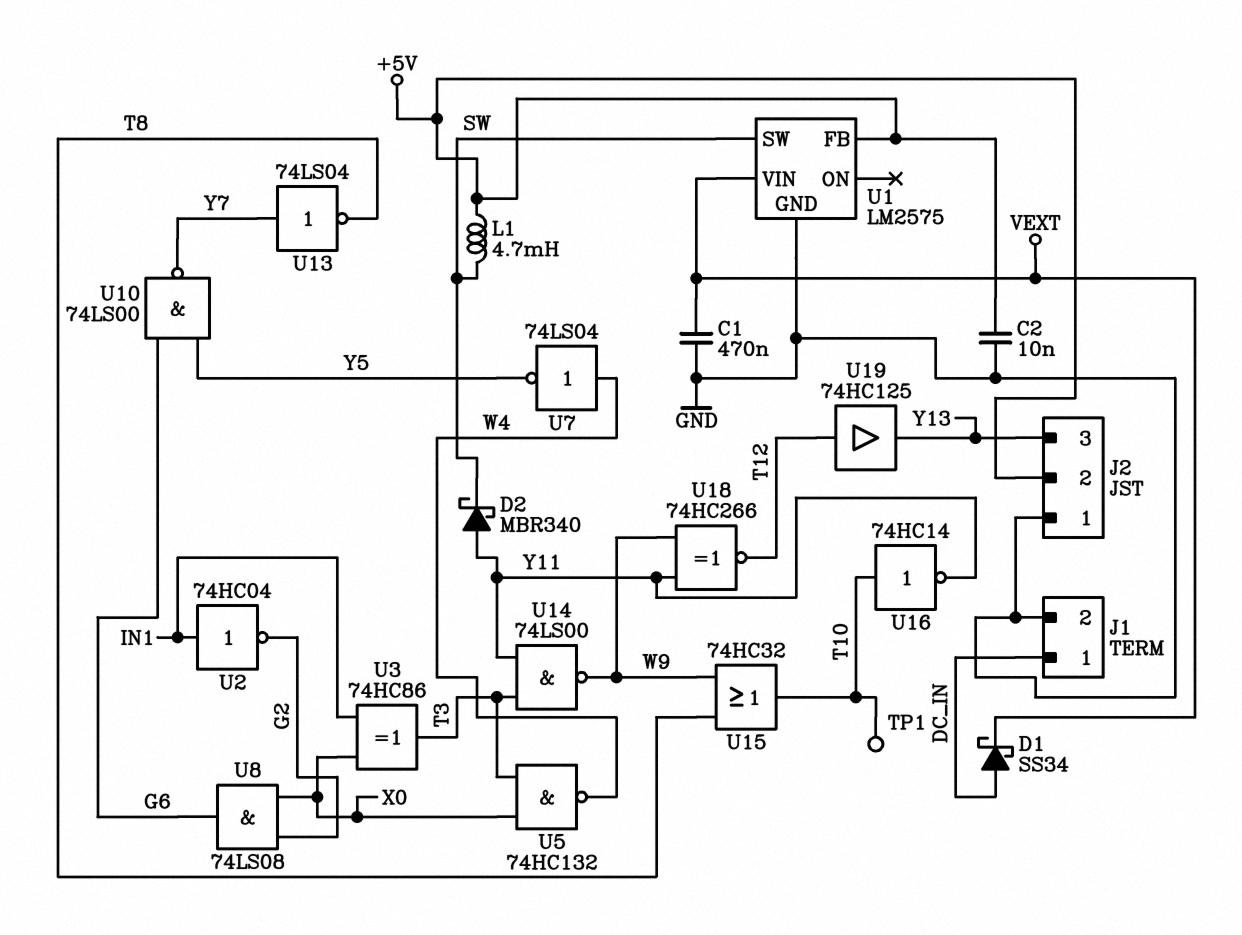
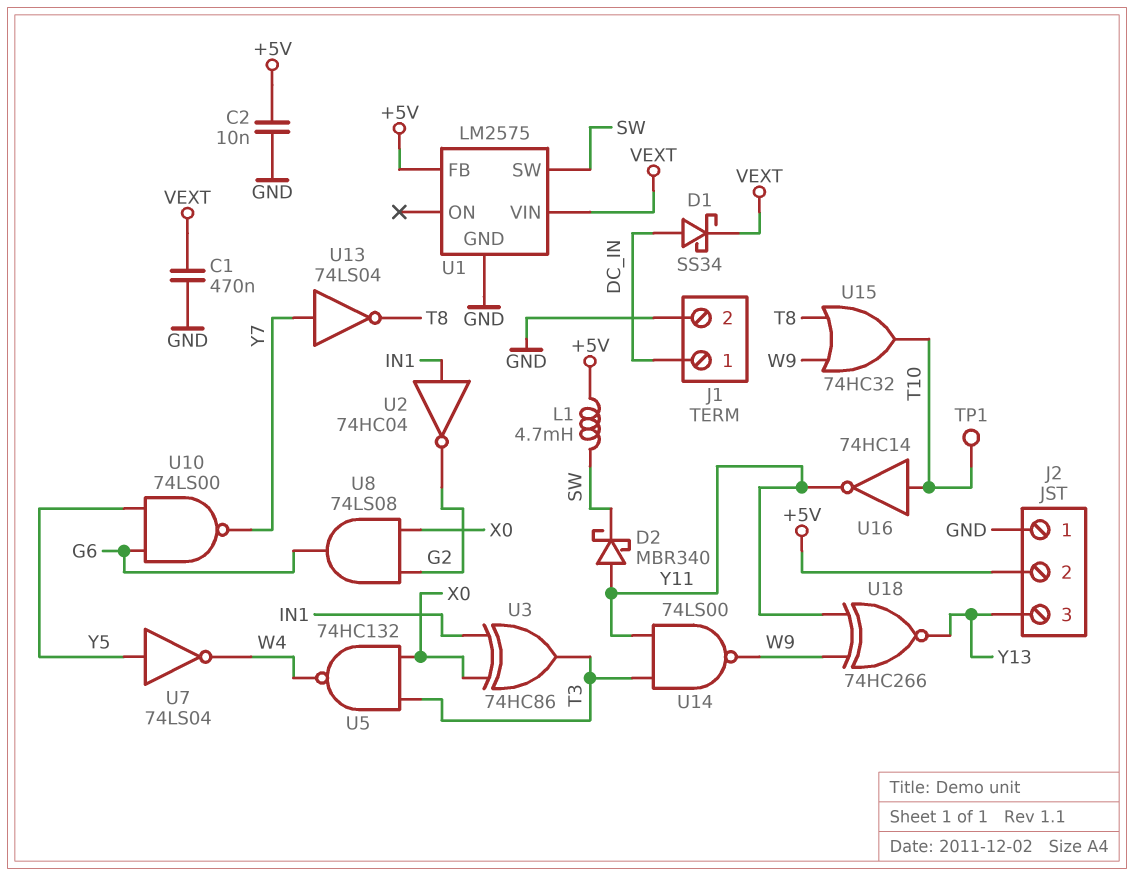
U7: NOT 74LS04 (in W4, out Y5) -> NOT 74LS04 (in Y5, out W4)
U18: XNOR 74HC266 (in W9, in Y11, out T12) -> XNOR 74HC266 (in W9, in Y11, out Y13)
U19: buffer 74HC125 (in T12, out Y13) -> none

